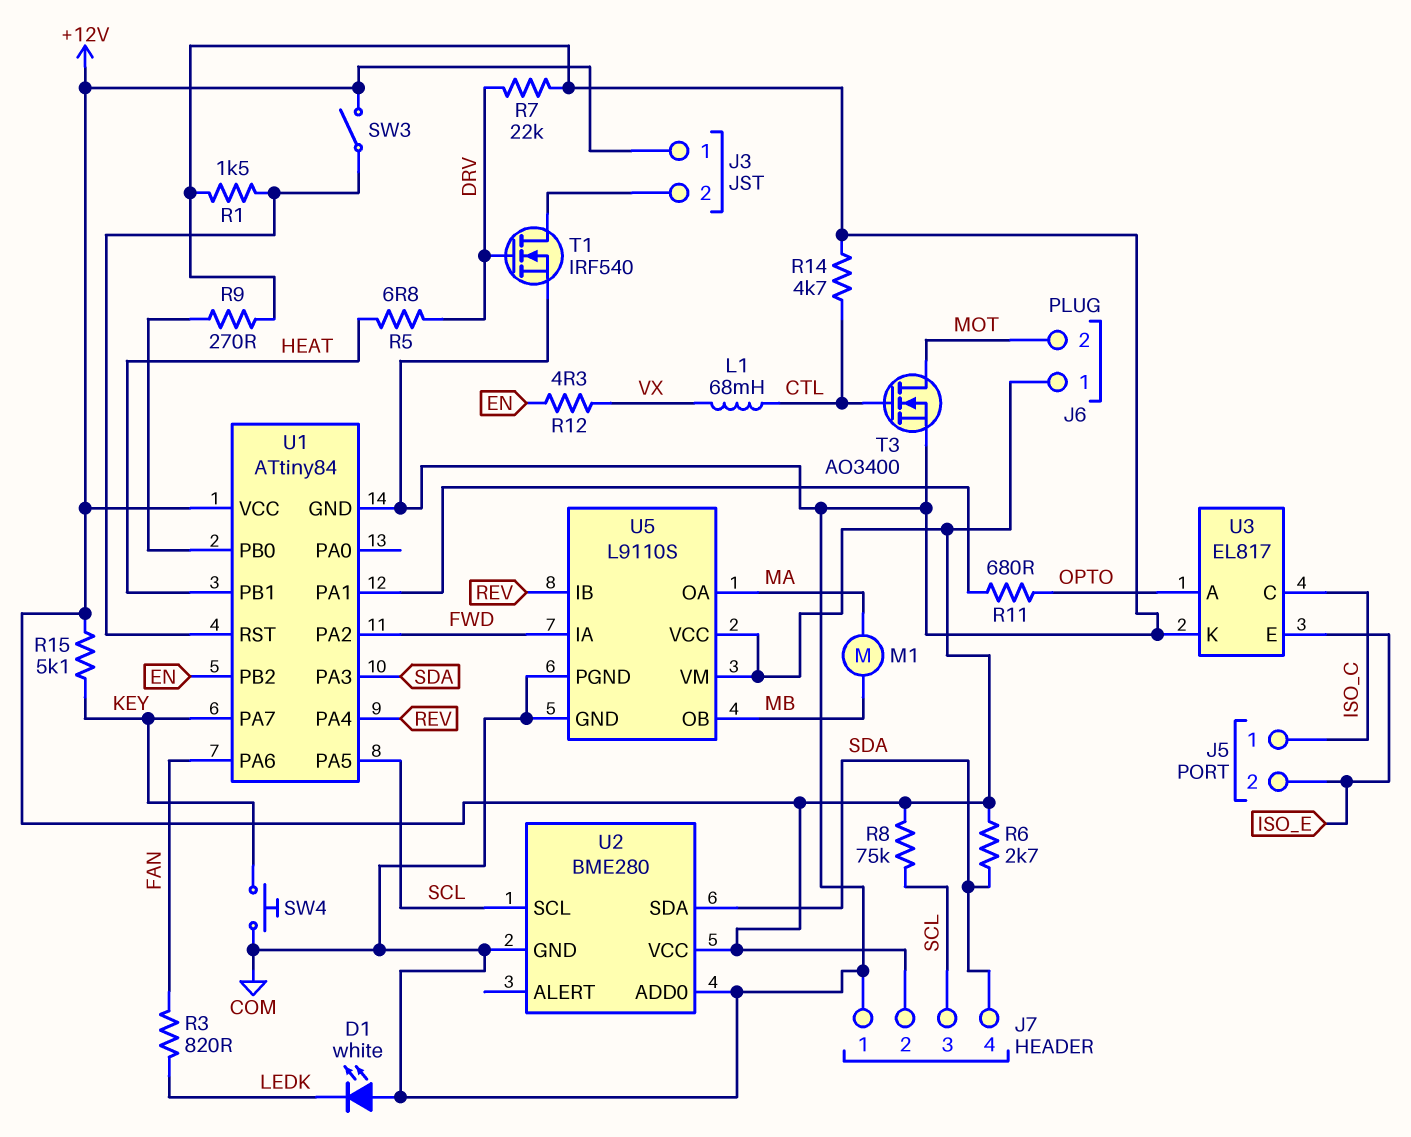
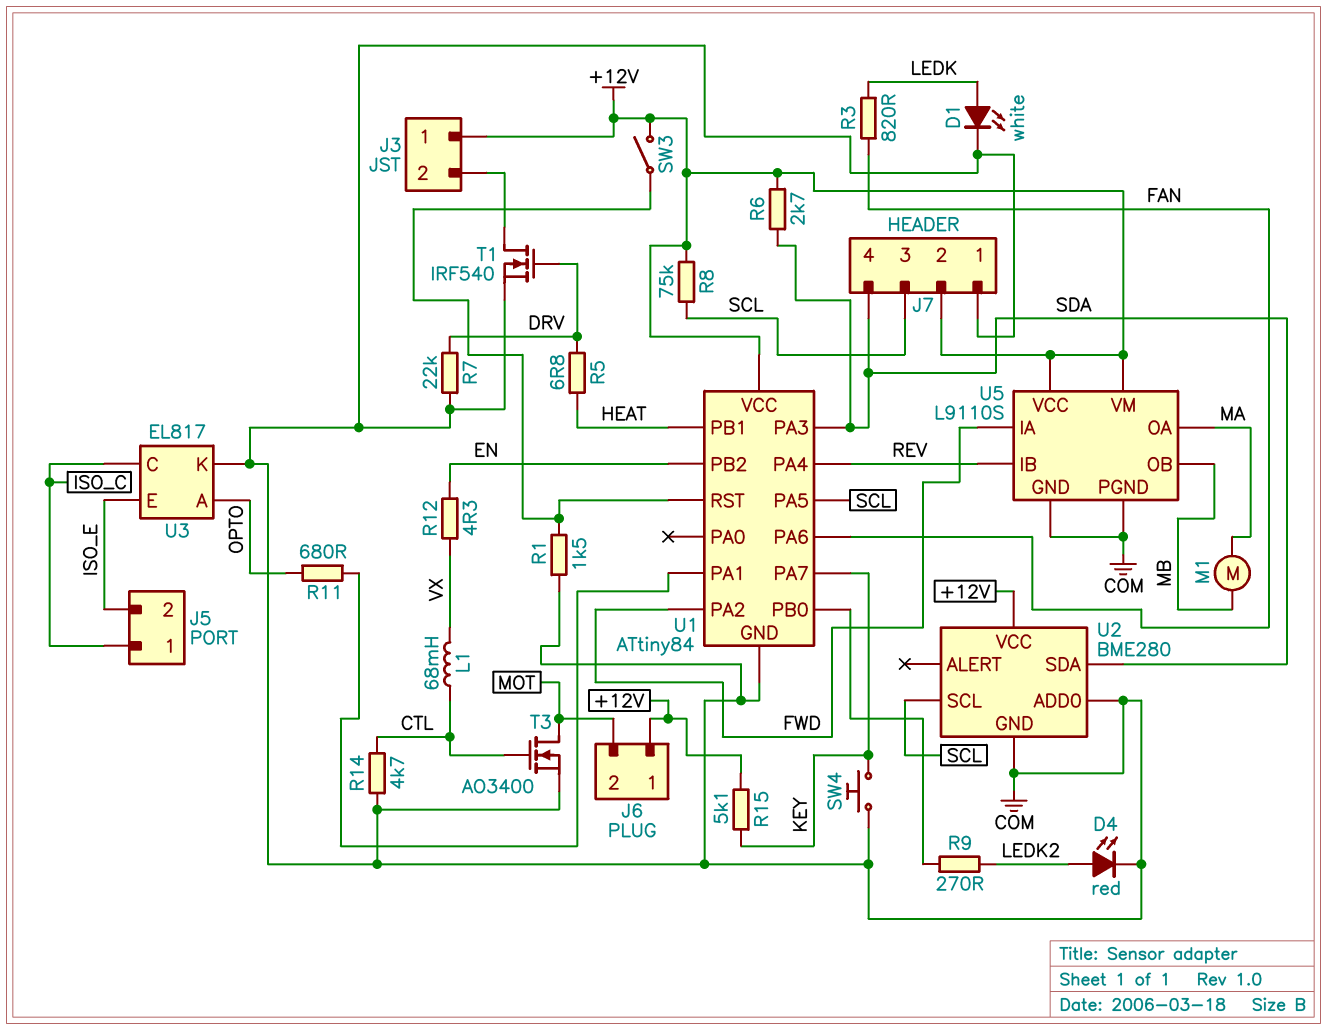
D1: LED white (A COM, K LEDK) -> LED white (A LEDK, K COM)
D4: none -> LED red (A LEDK2, K COM)
R9: 270 (COM, U1/PB0) -> 270 (LEDK2, U1/PB0)

